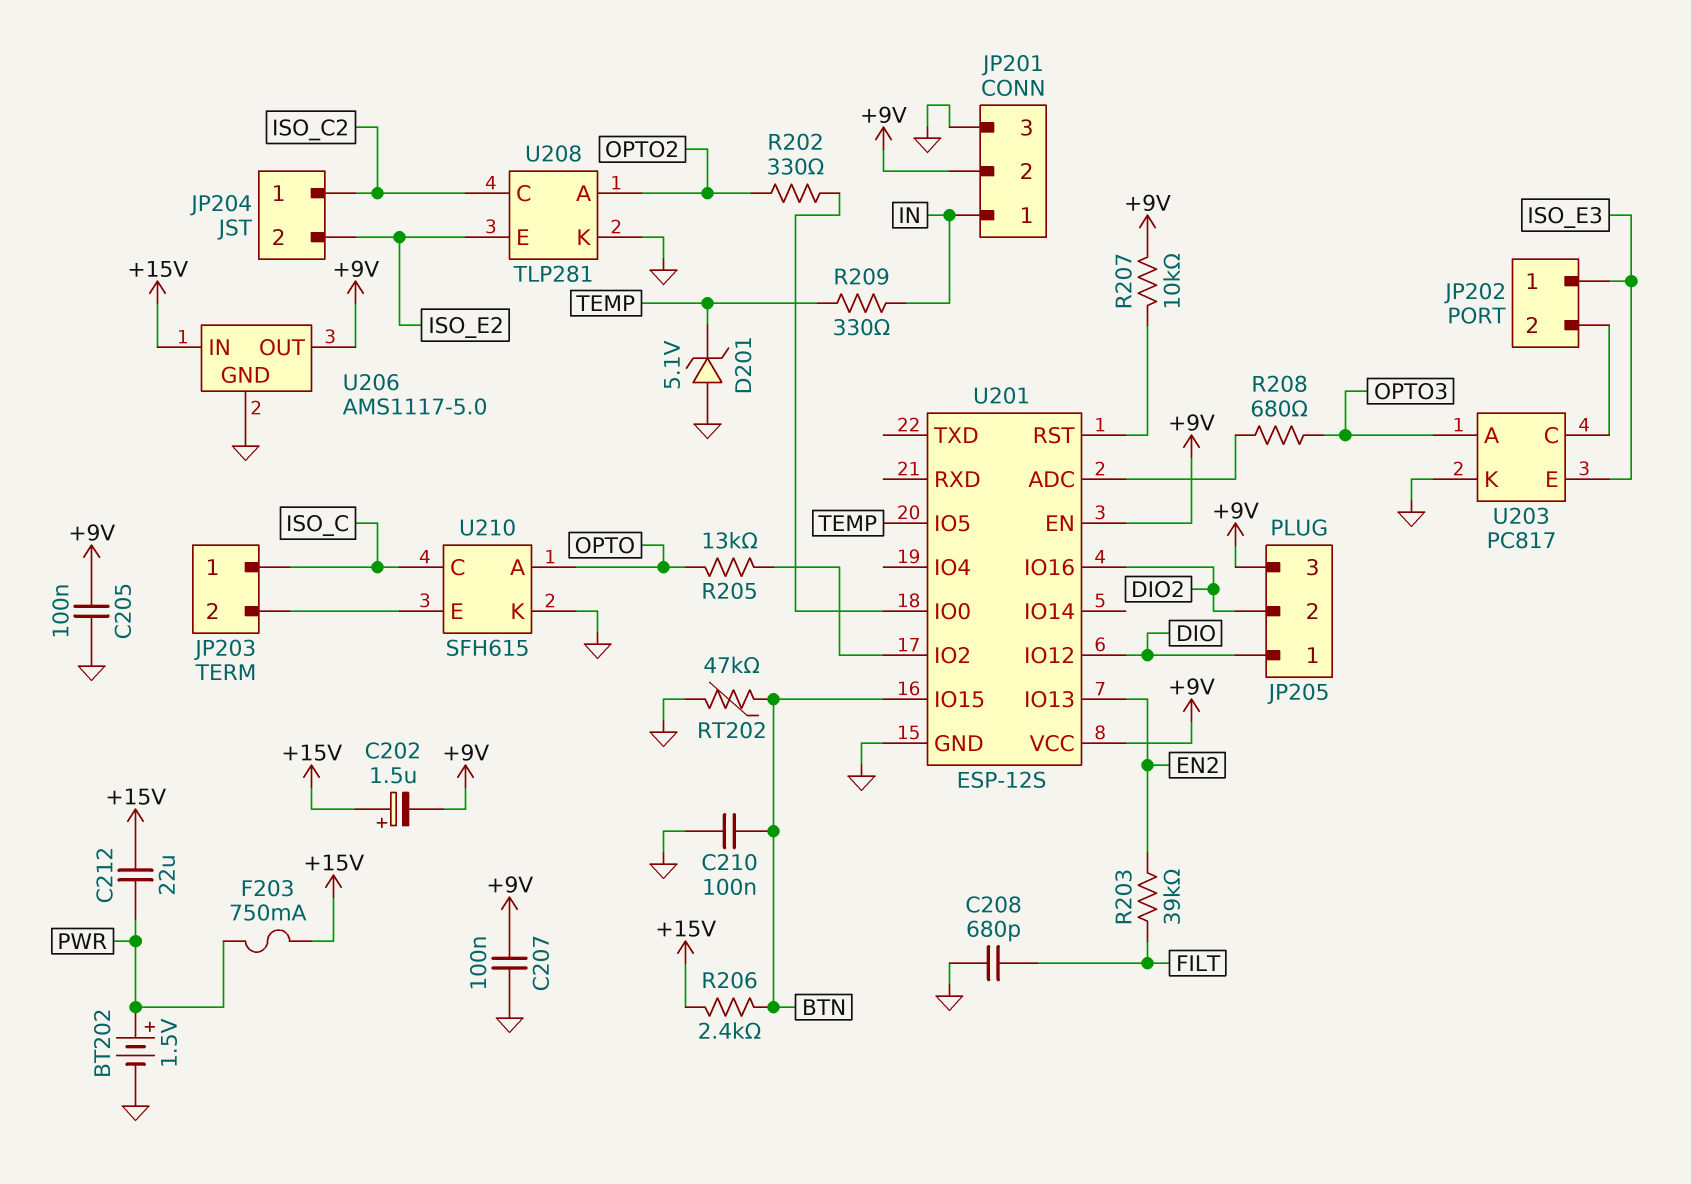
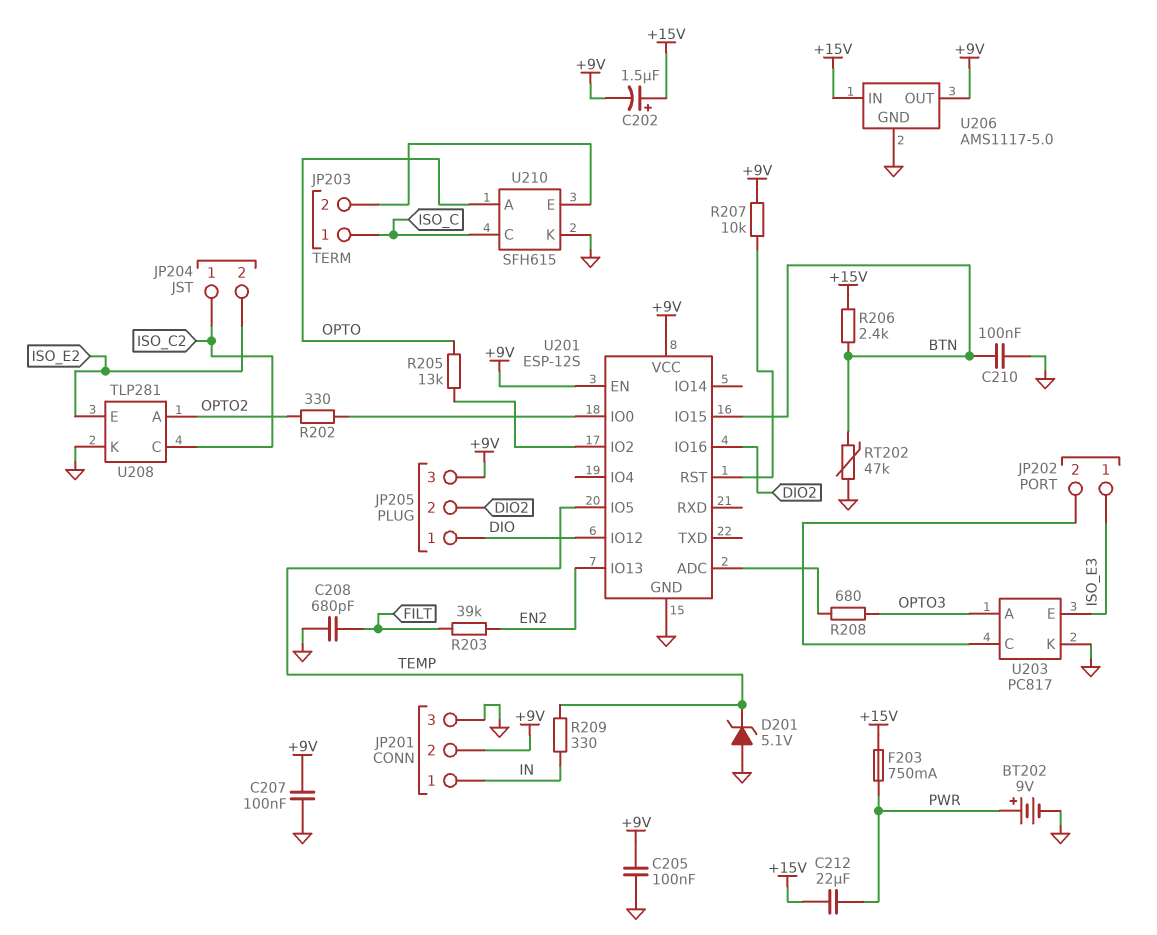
BT202: 1.5V (plus PWR, minus GND) -> 9V (plus PWR, minus GND)

